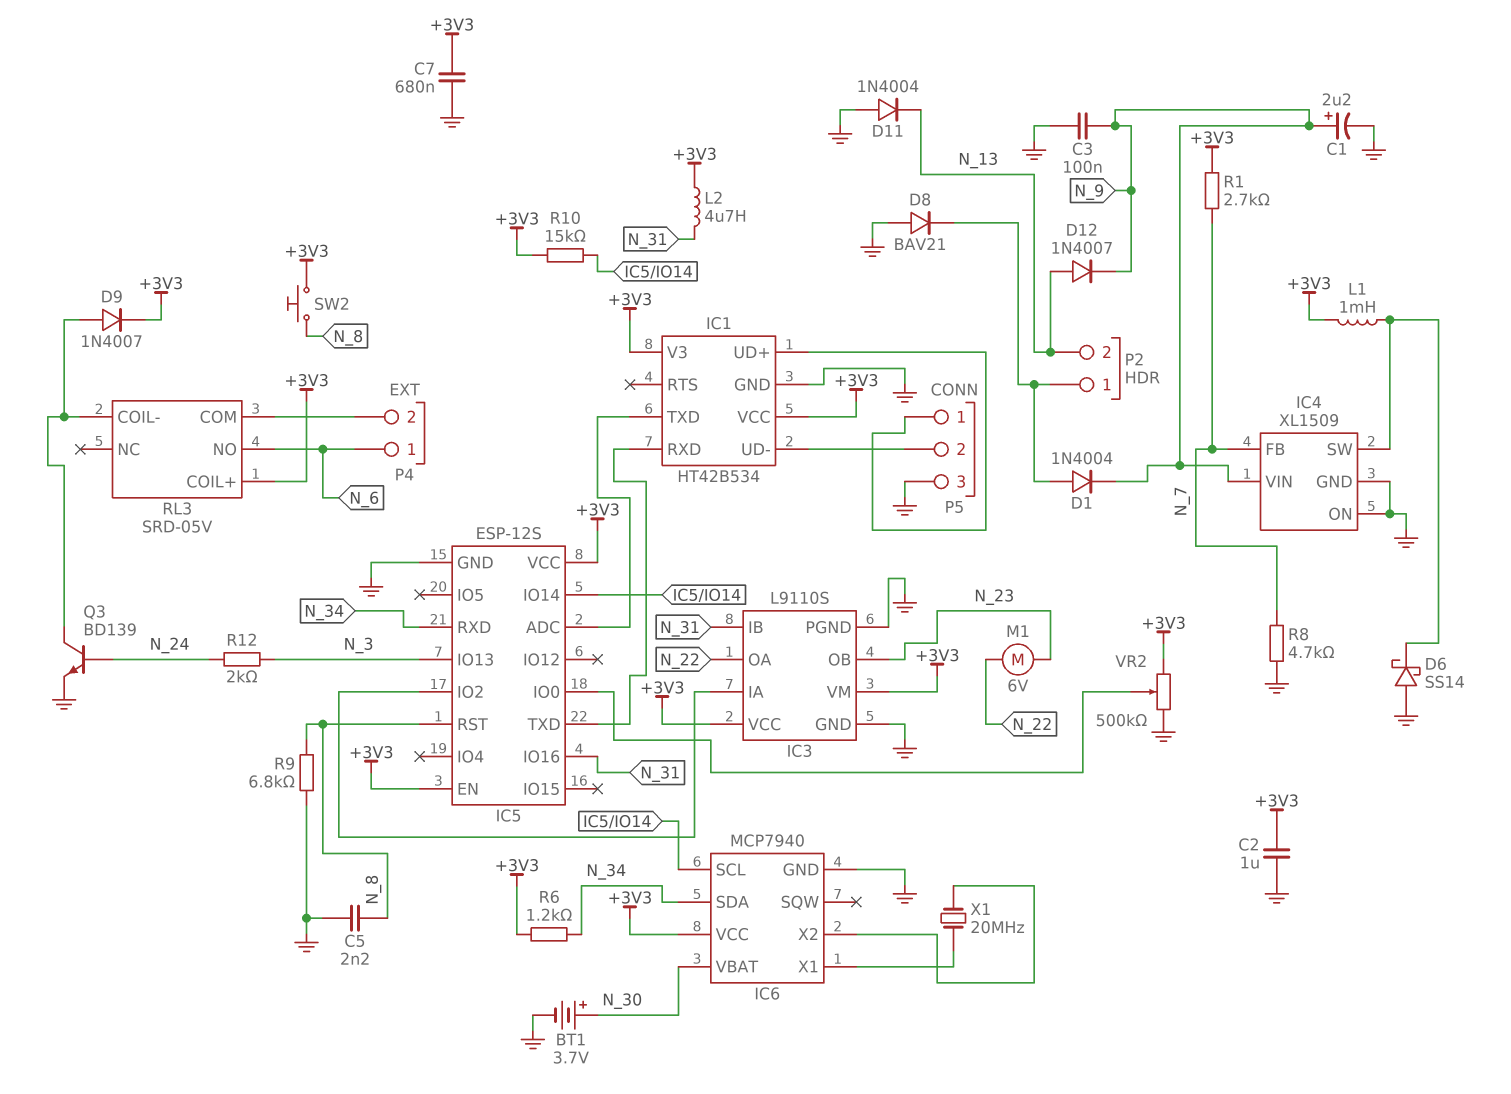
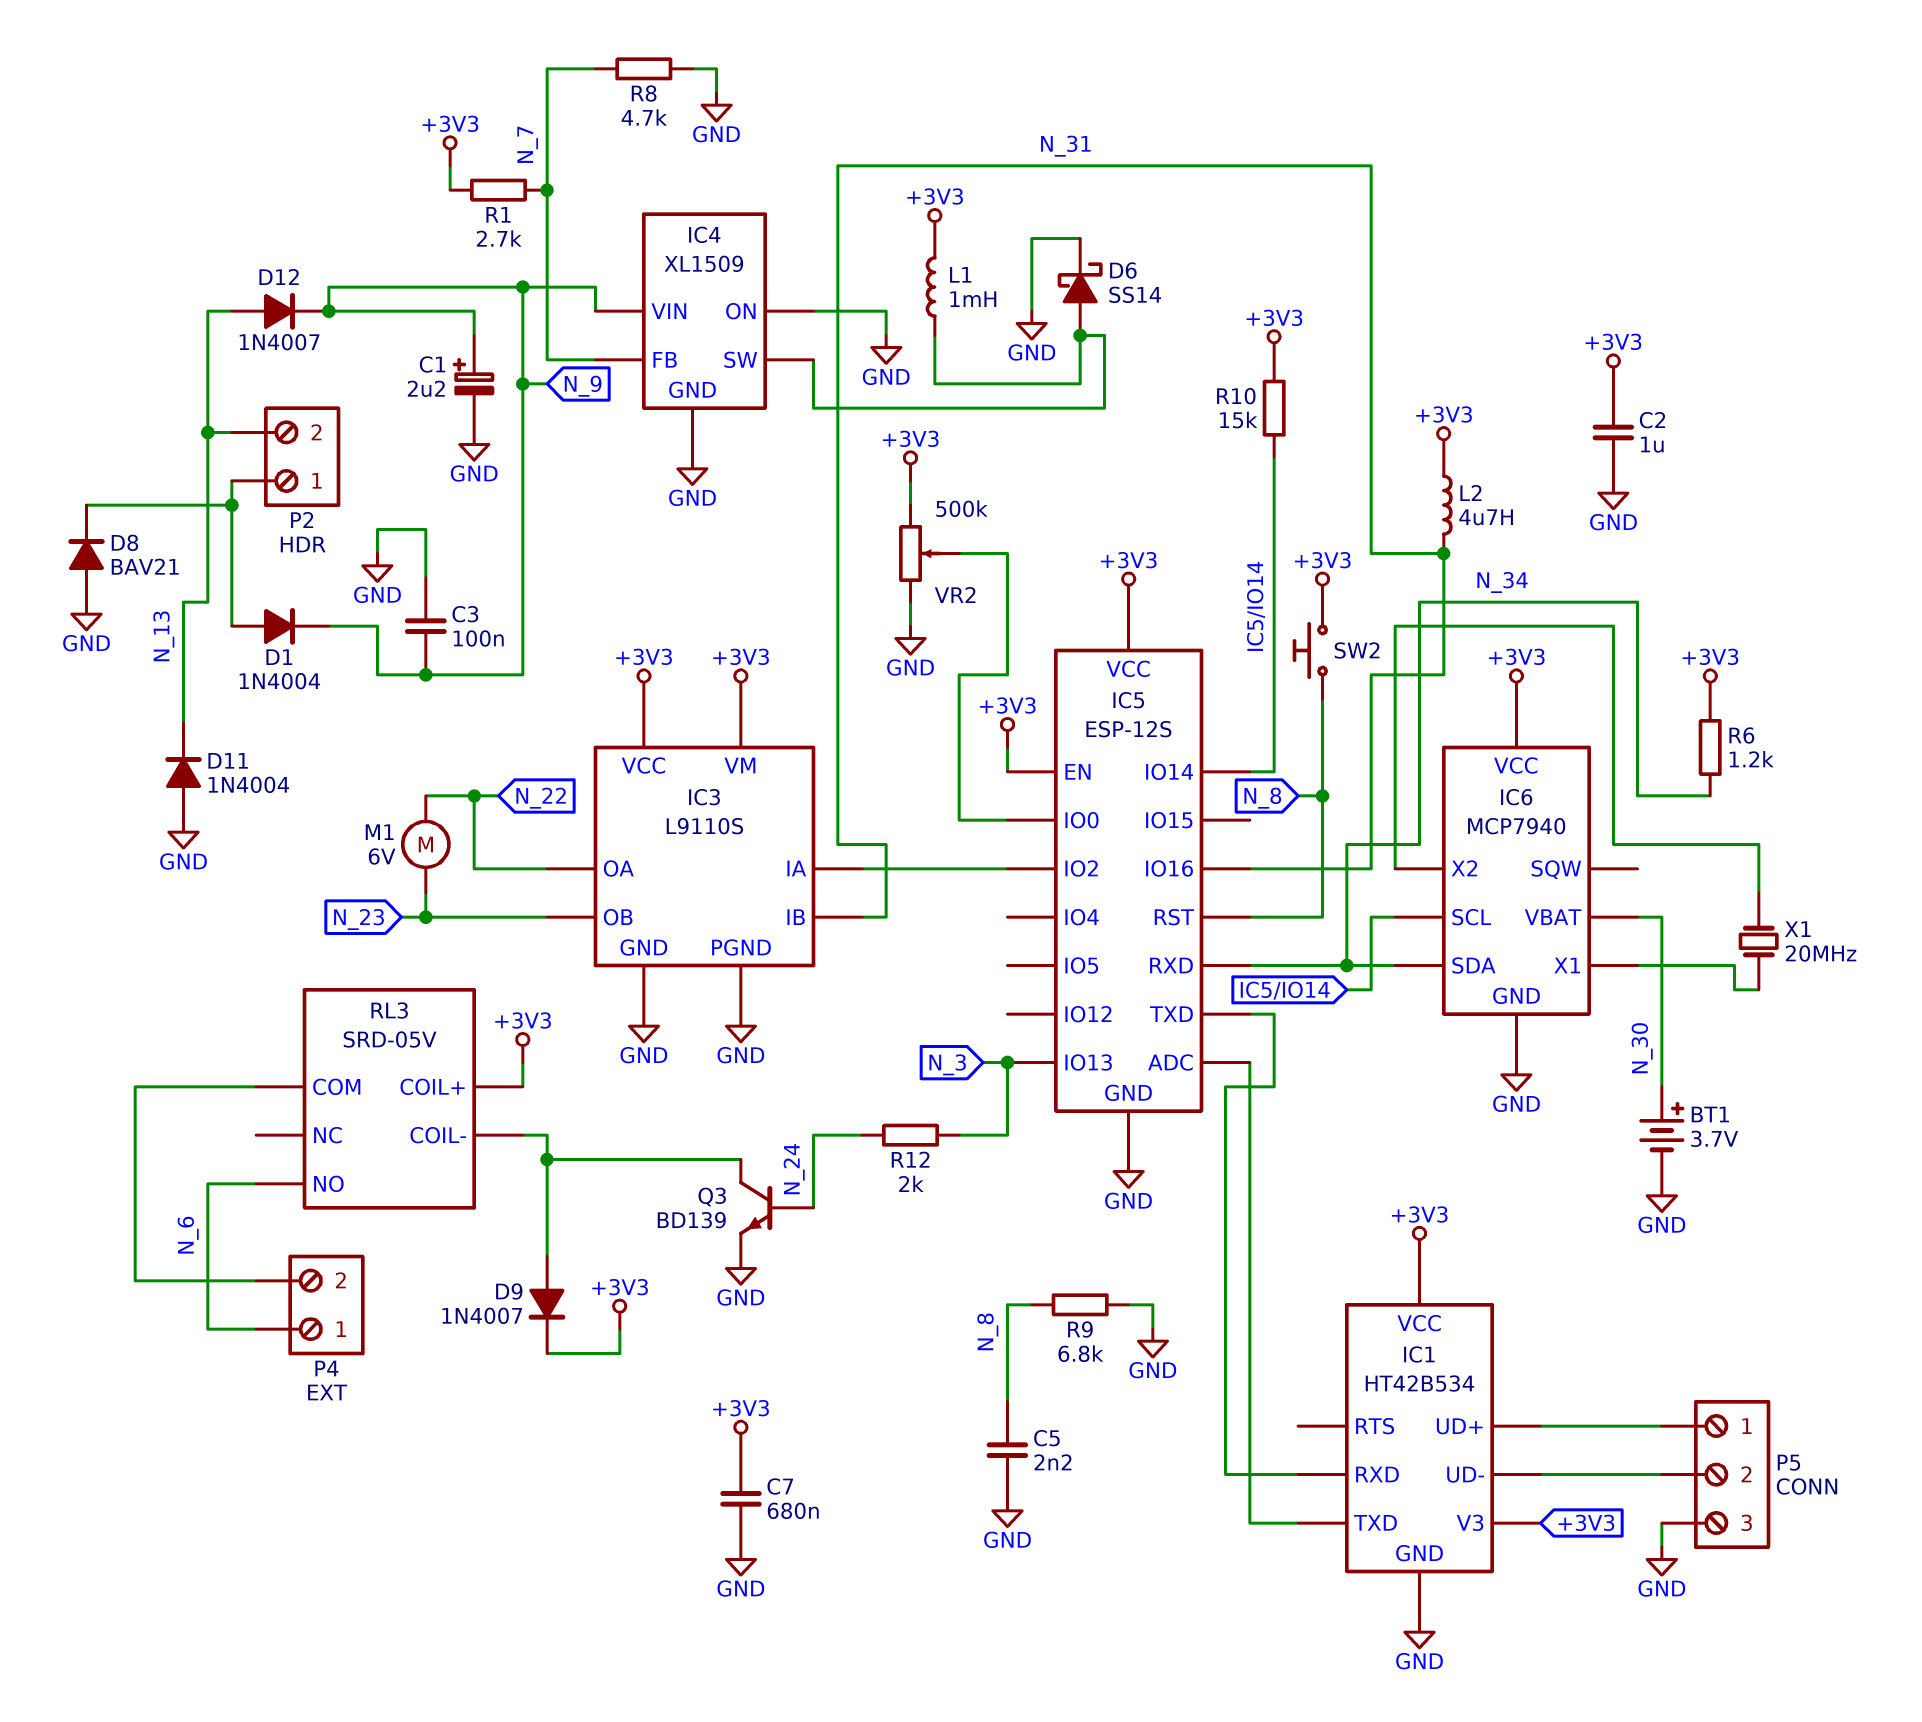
D6: schottky SS14 (A GND, K IC4/SW) -> schottky SS14 (A IC4/SW, K GND)

